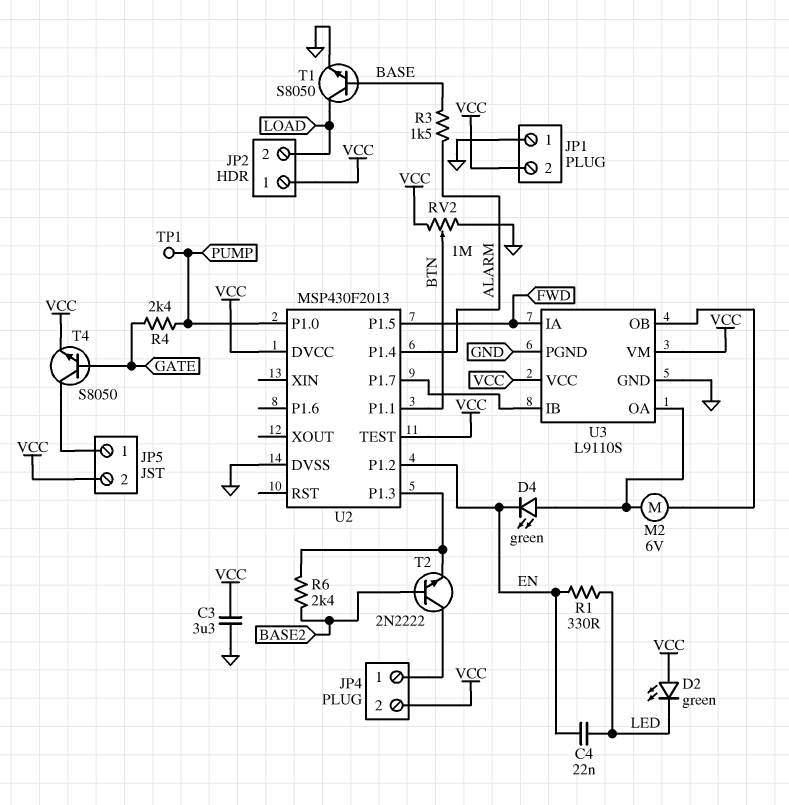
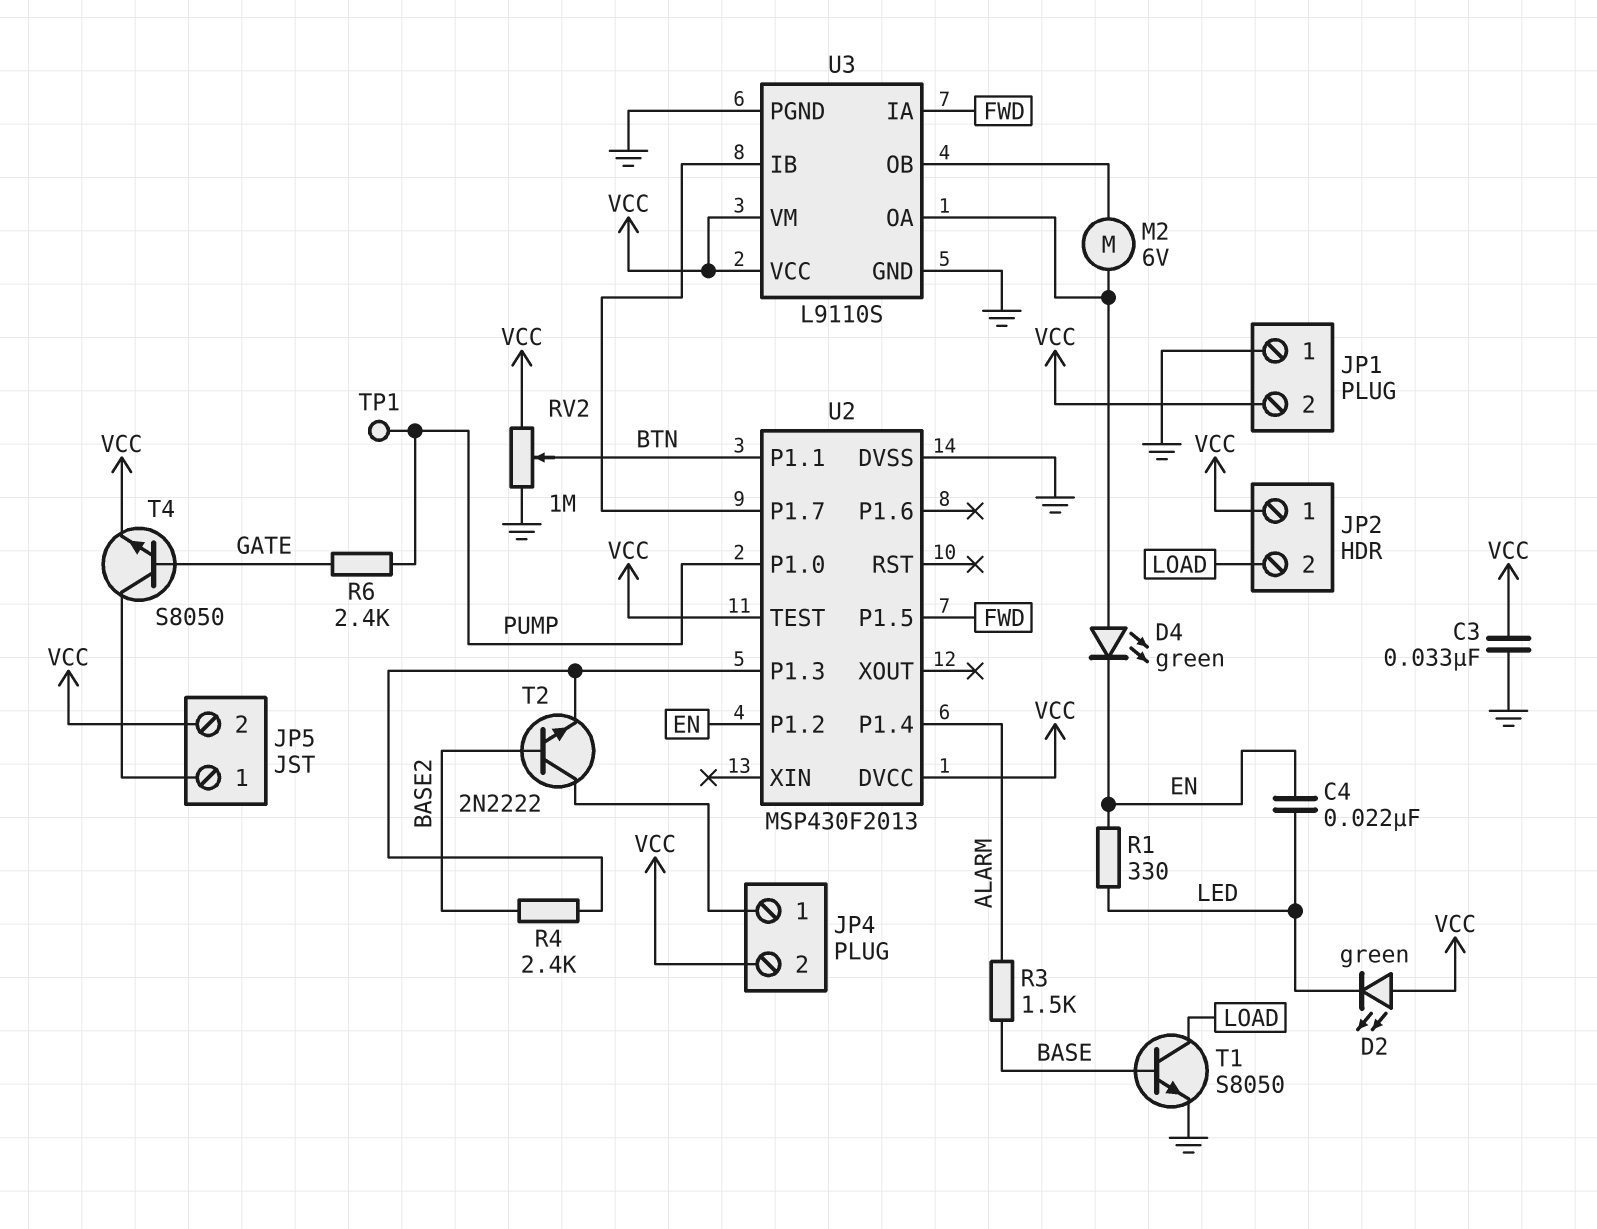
C3: 3.3uF (GND, VCC) -> 33nF (GND, VCC)
R4: 2.4k (GATE, PUMP) -> 2.4k (BASE2, U2/P1.3)
R6: 2.4k (BASE2, U2/P1.3) -> 2.4k (GATE, PUMP)

